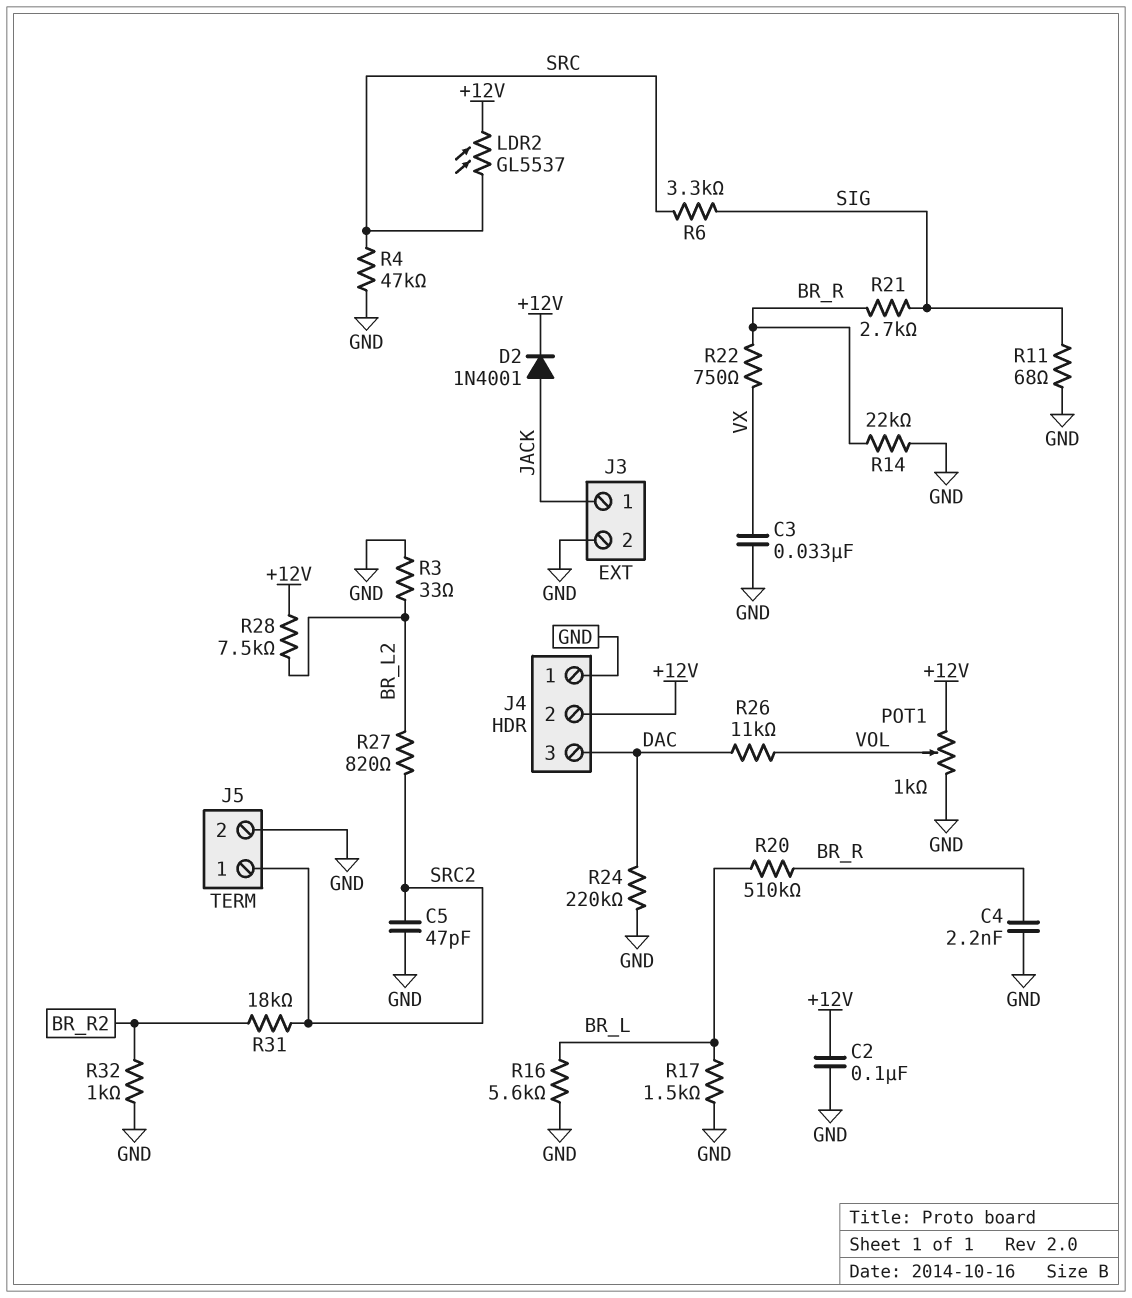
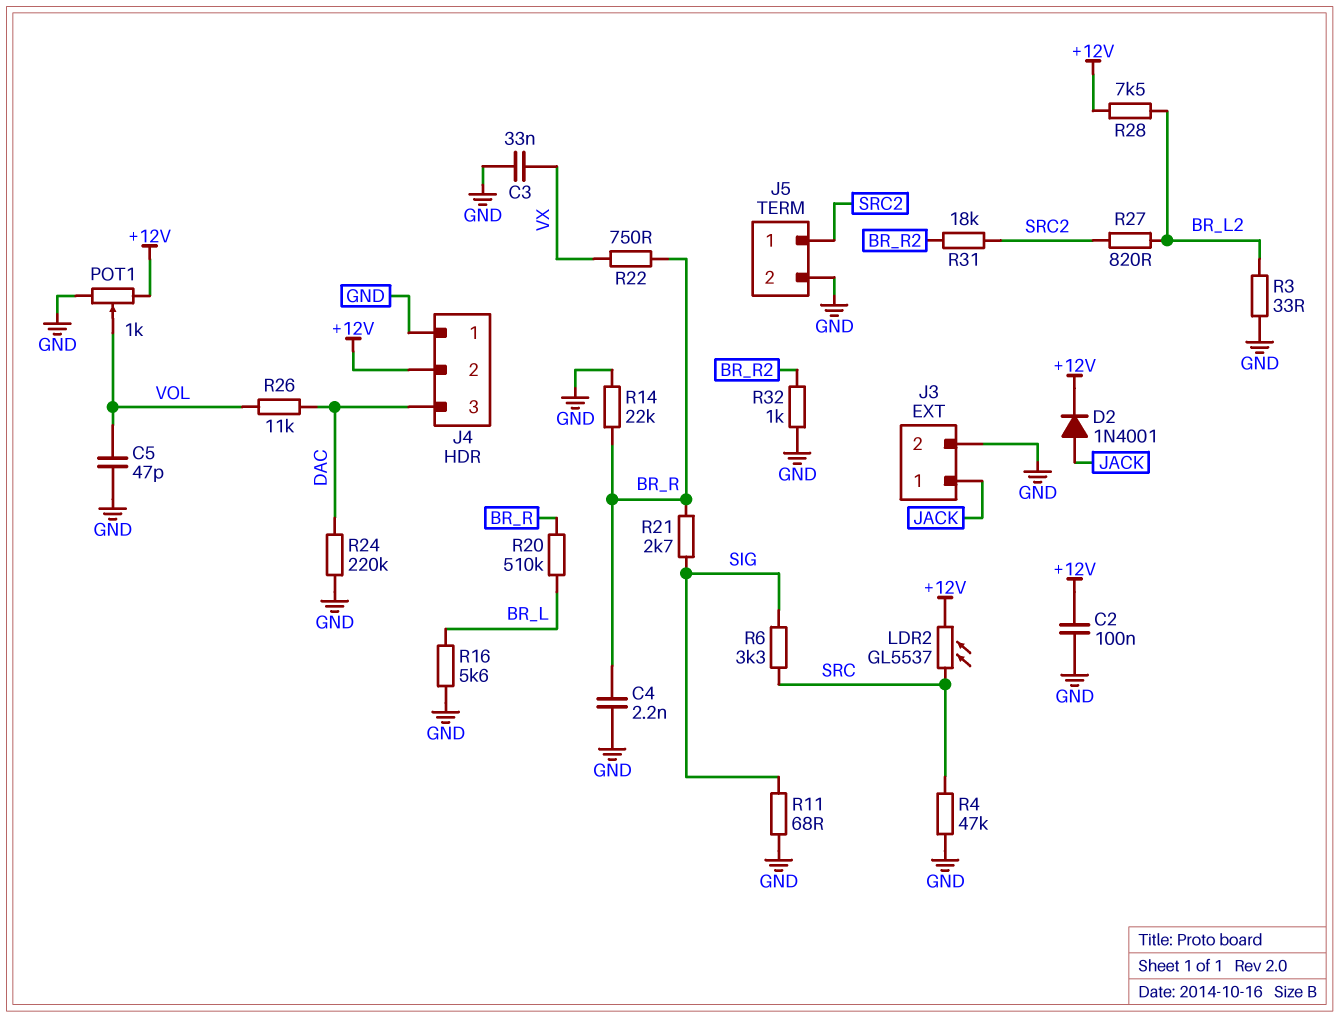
C5: 47pF (GND, SRC2) -> 47pF (GND, VOL)
R17: 1.5k (BR_L, GND) -> none

